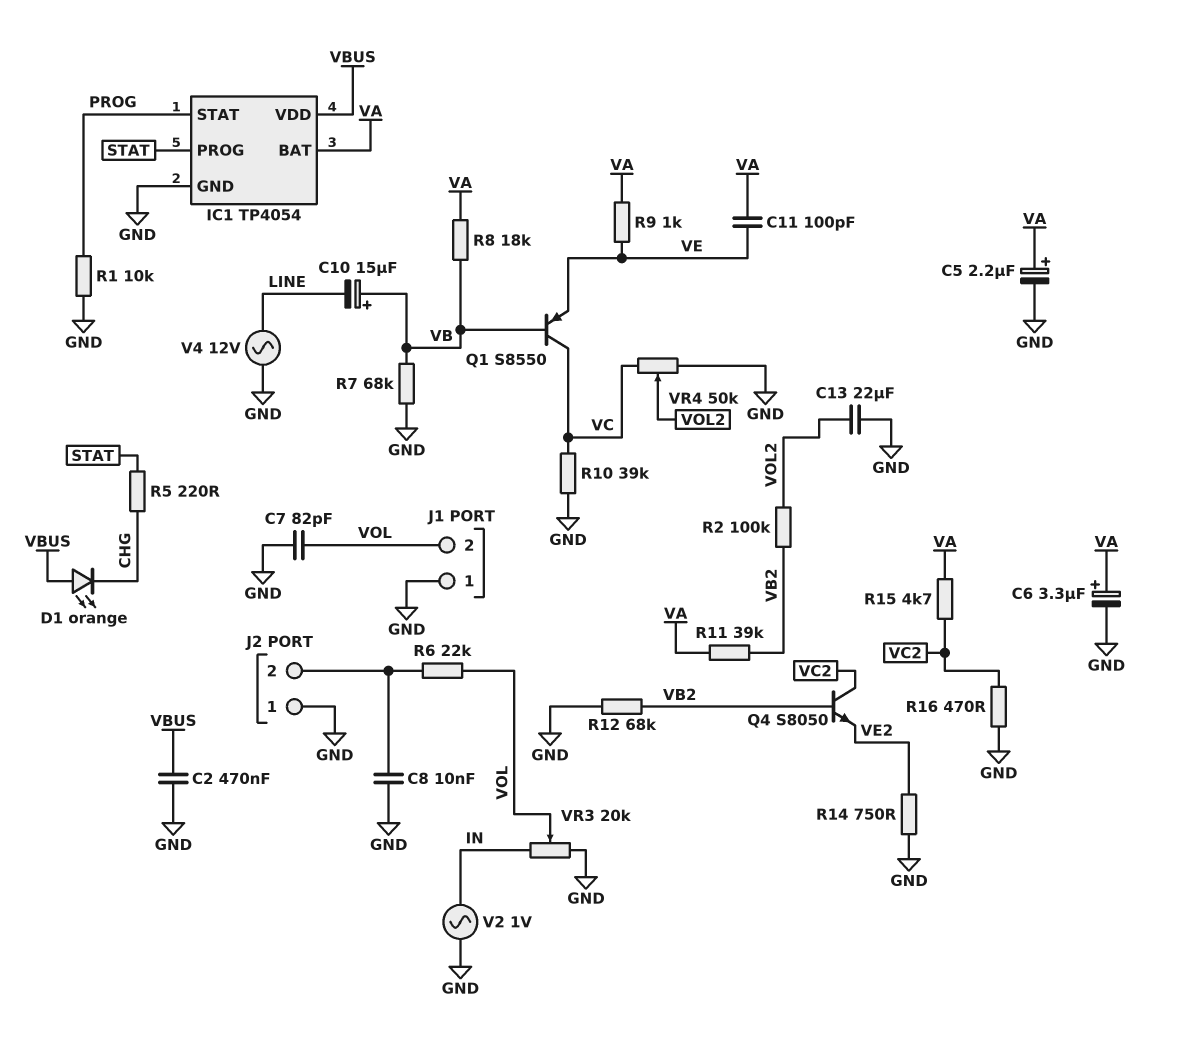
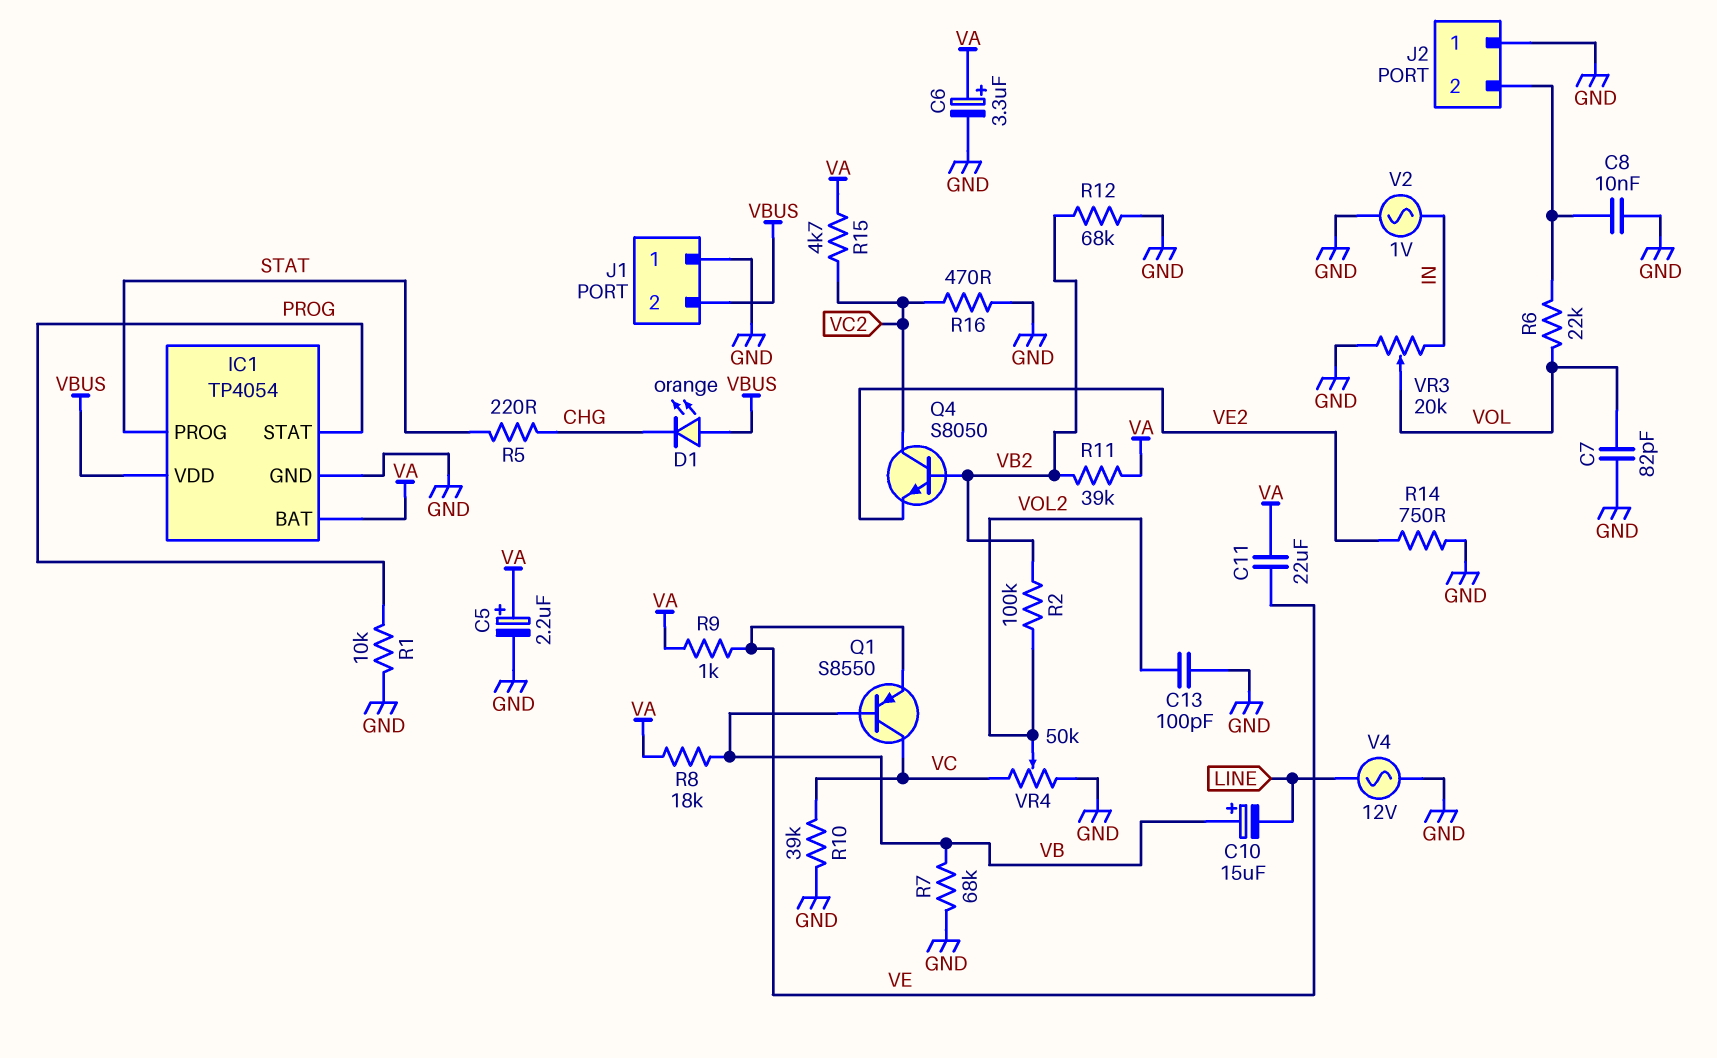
C2: 470nF (GND, VBUS) -> none
C11: 100pF (VA, VE) -> 22uF (VA, VE)
C13: 22uF (GND, VOL2) -> 100pF (GND, VOL2)
J1 pin 2: VOL -> VBUS

